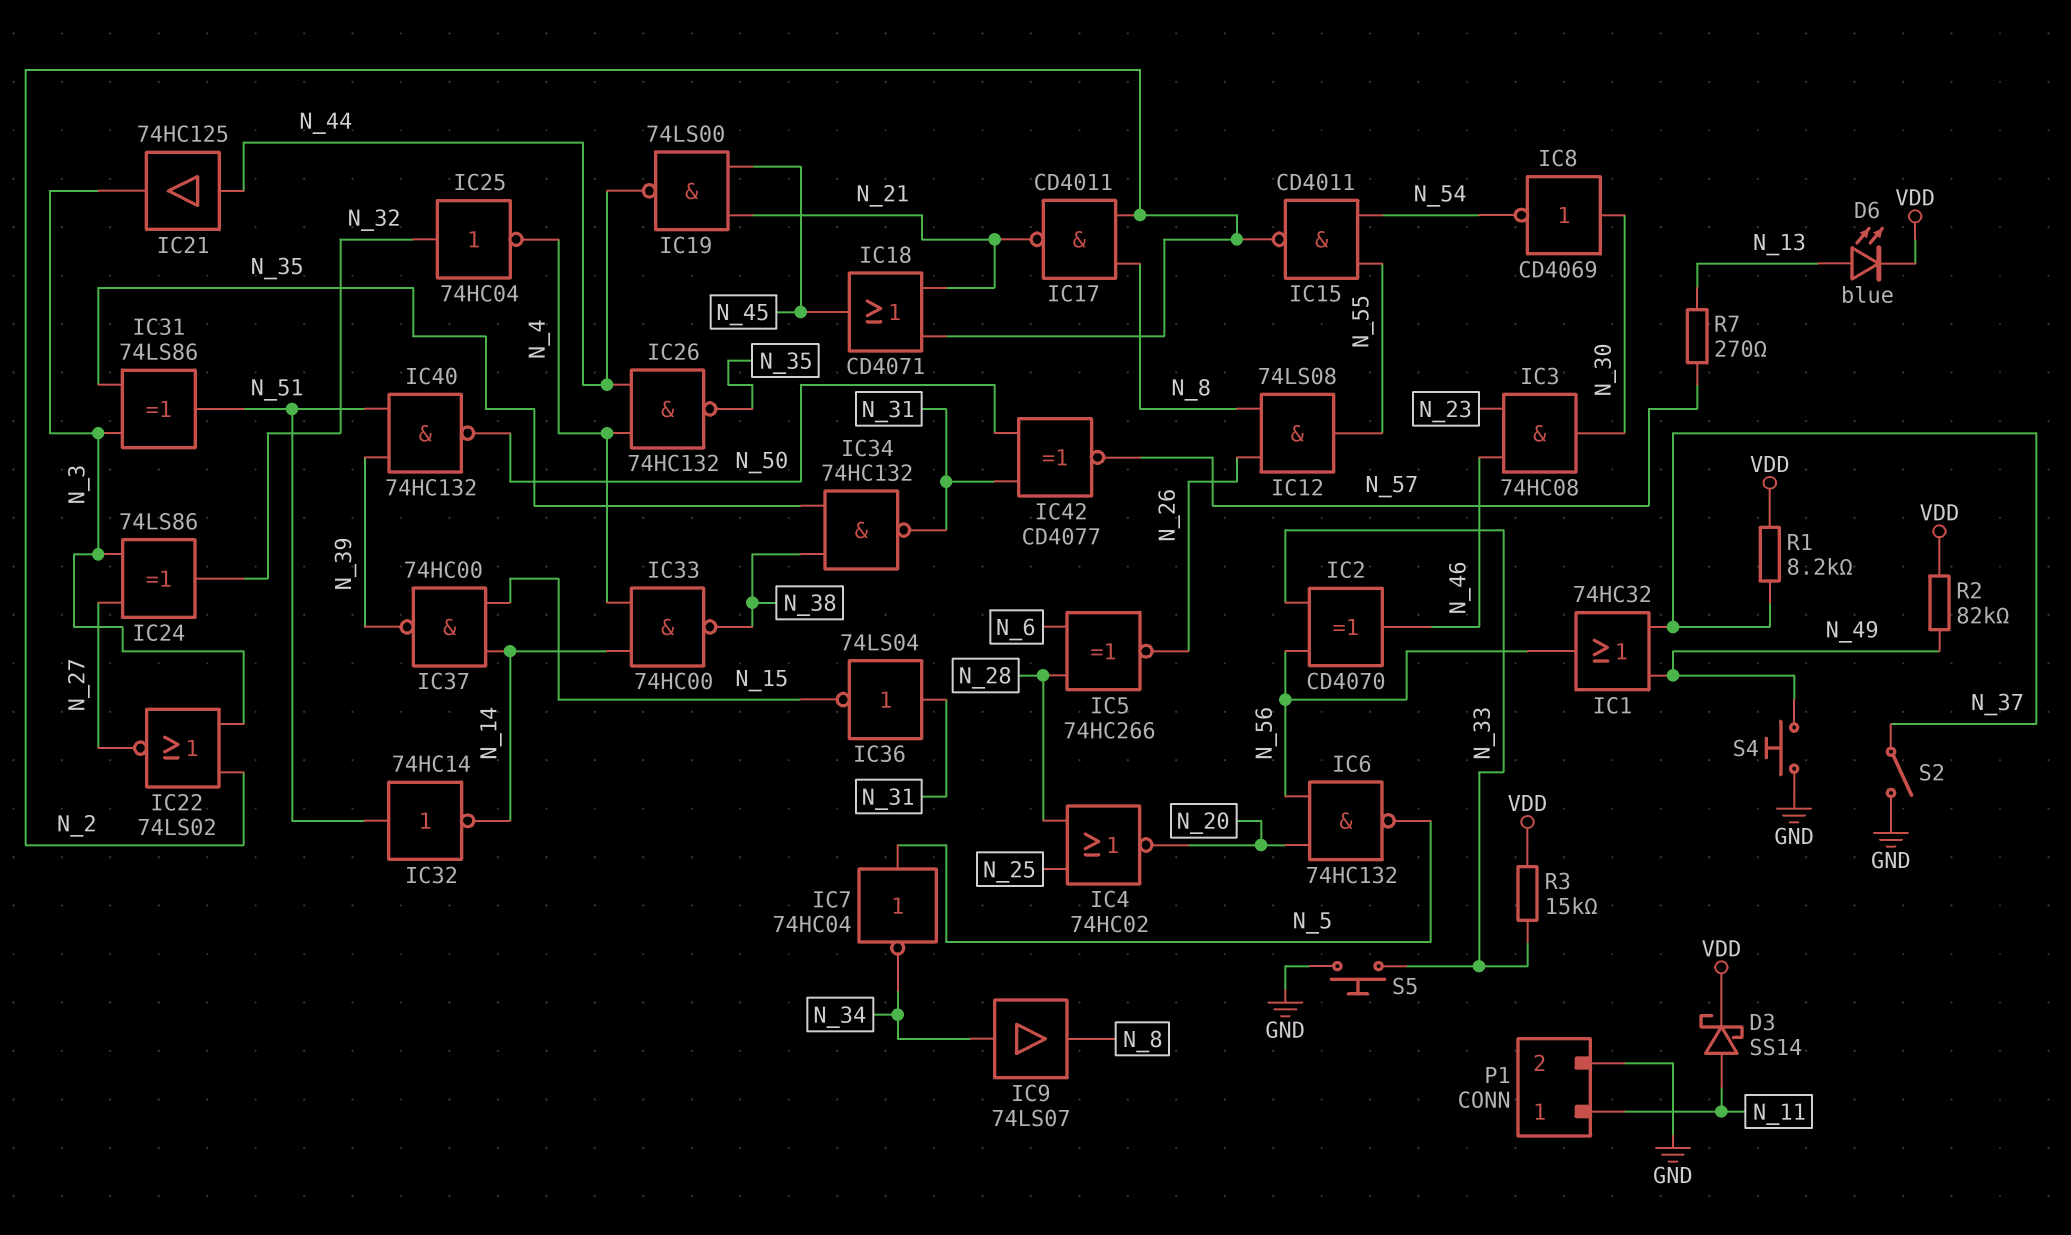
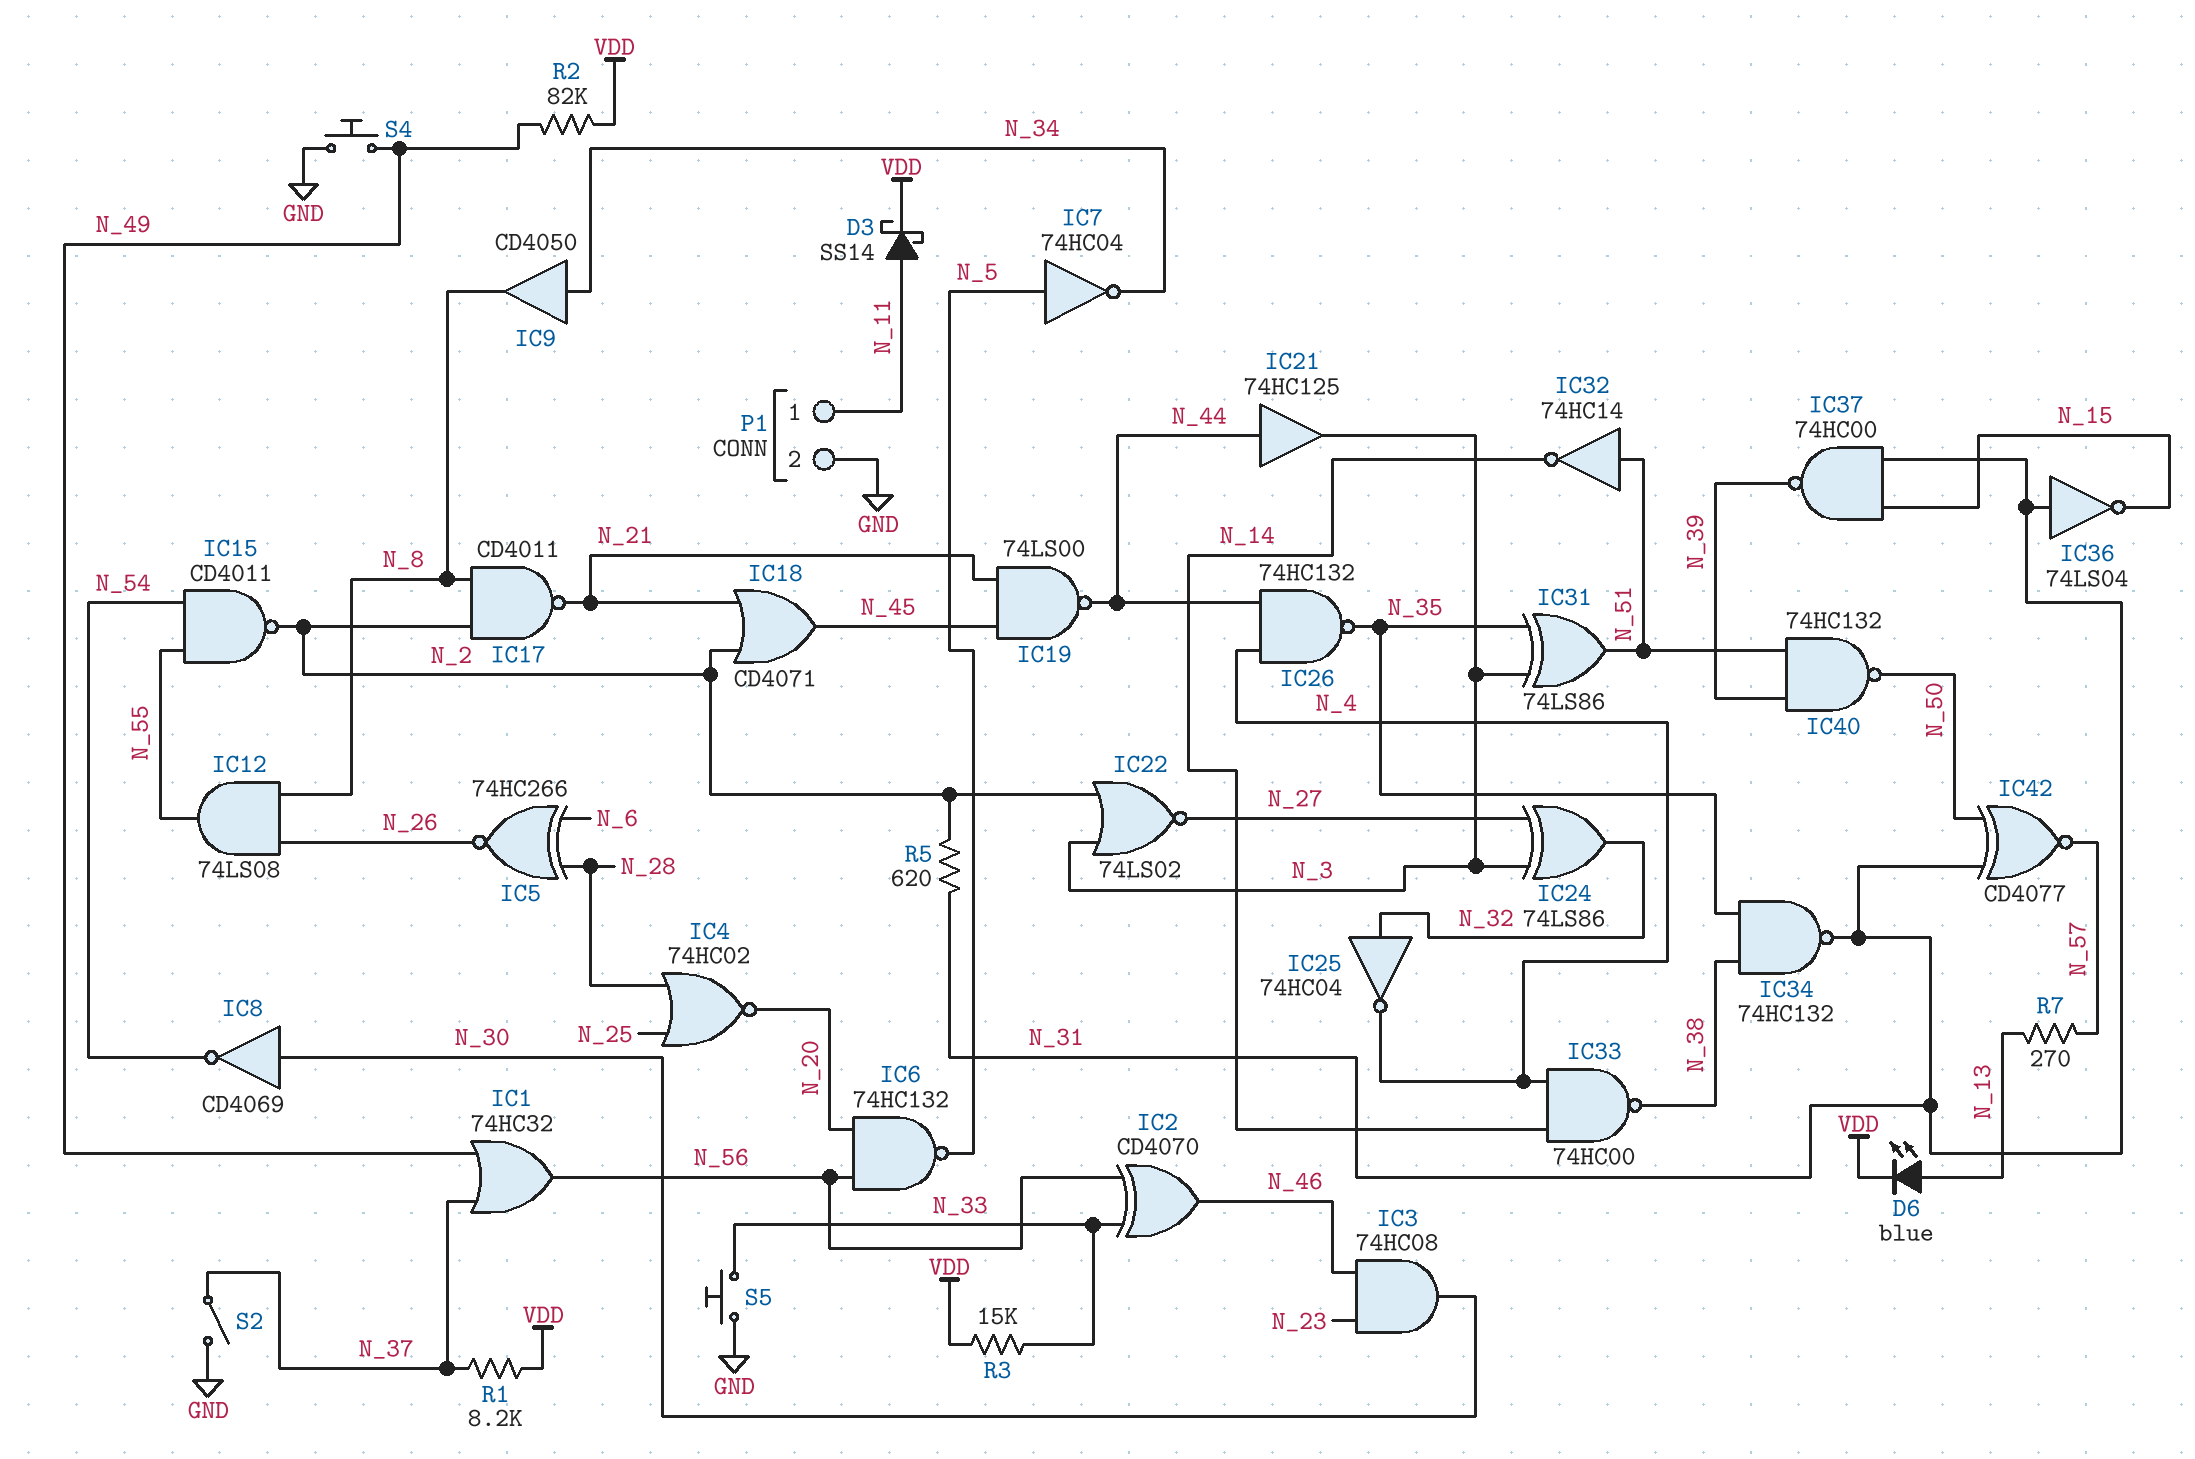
IC9: buffer 74LS07 (in N_34, out N_8) -> buffer CD4050 (in N_34, out N_8)
IC37: NAND 74HC00 (in N_14, in N_15, out N_39) -> NAND 74HC00 (in N_15, in N_31, out N_39)
R5: none -> 620 (N_2, N_31)

